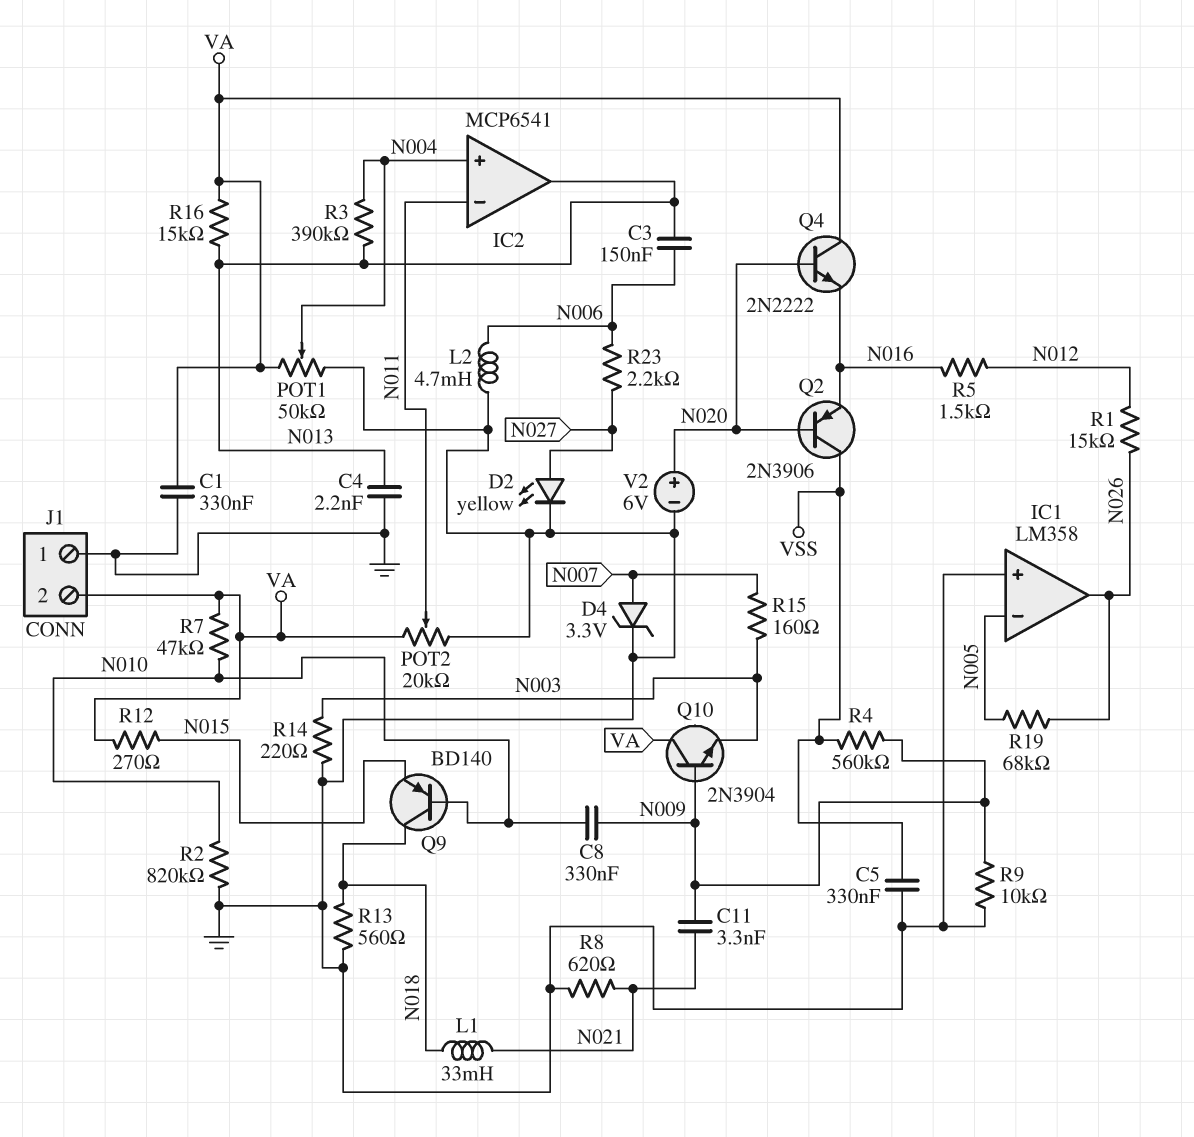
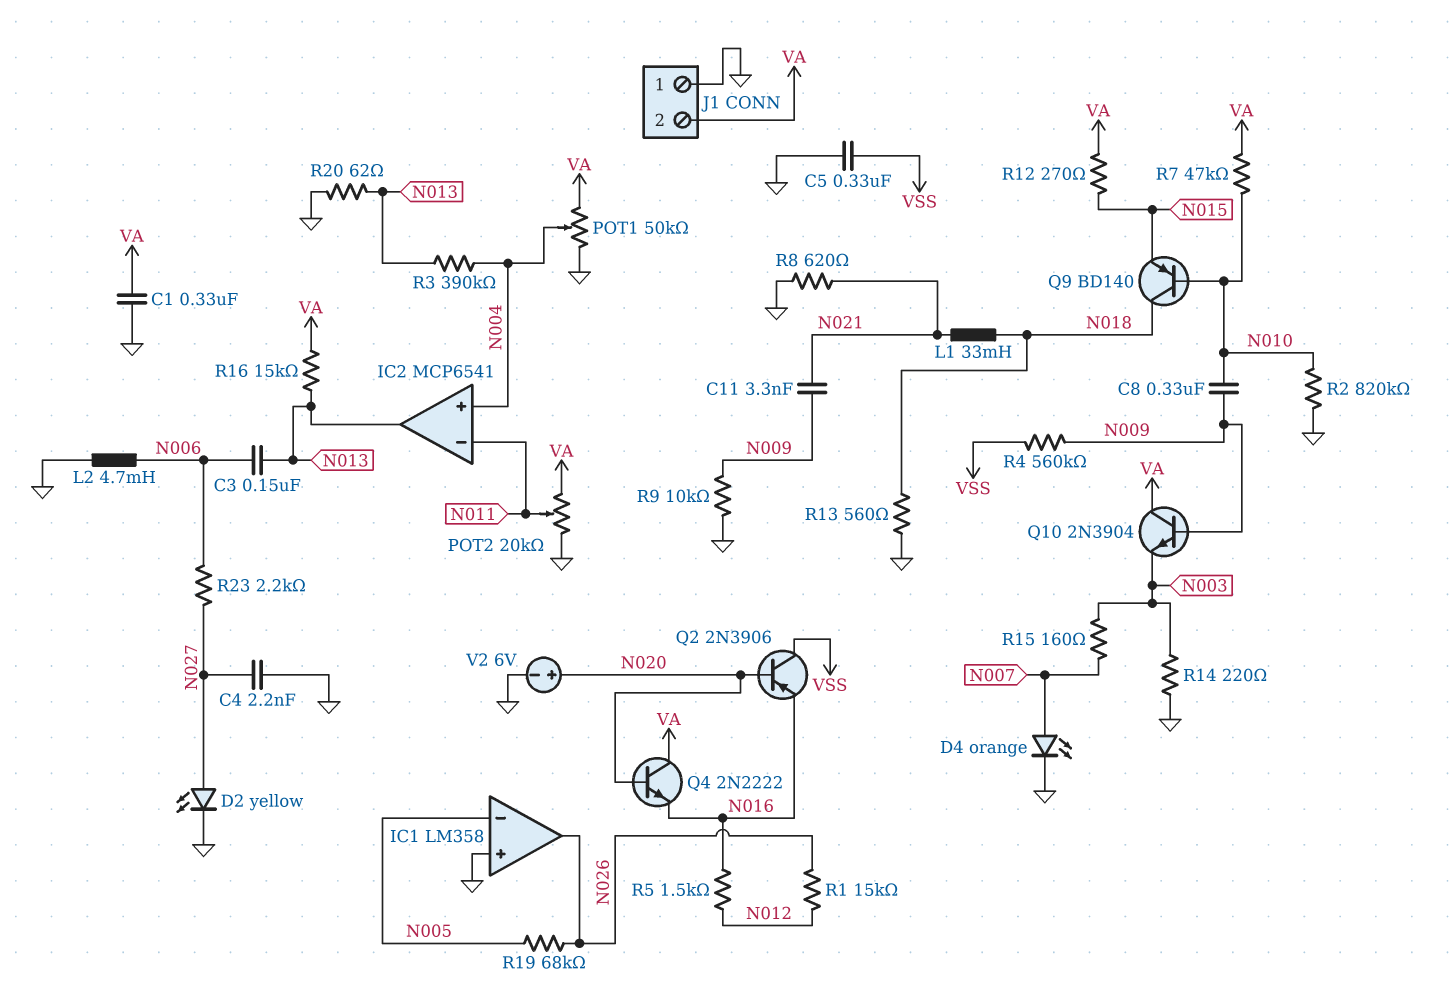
C4: 2.2nF (GND, N013) -> 2.2nF (GND, N027)
D4: zener 3.3V (A N007, K GND) -> LED orange (A N007, K GND)
R20: none -> 62 (GND, N013)

